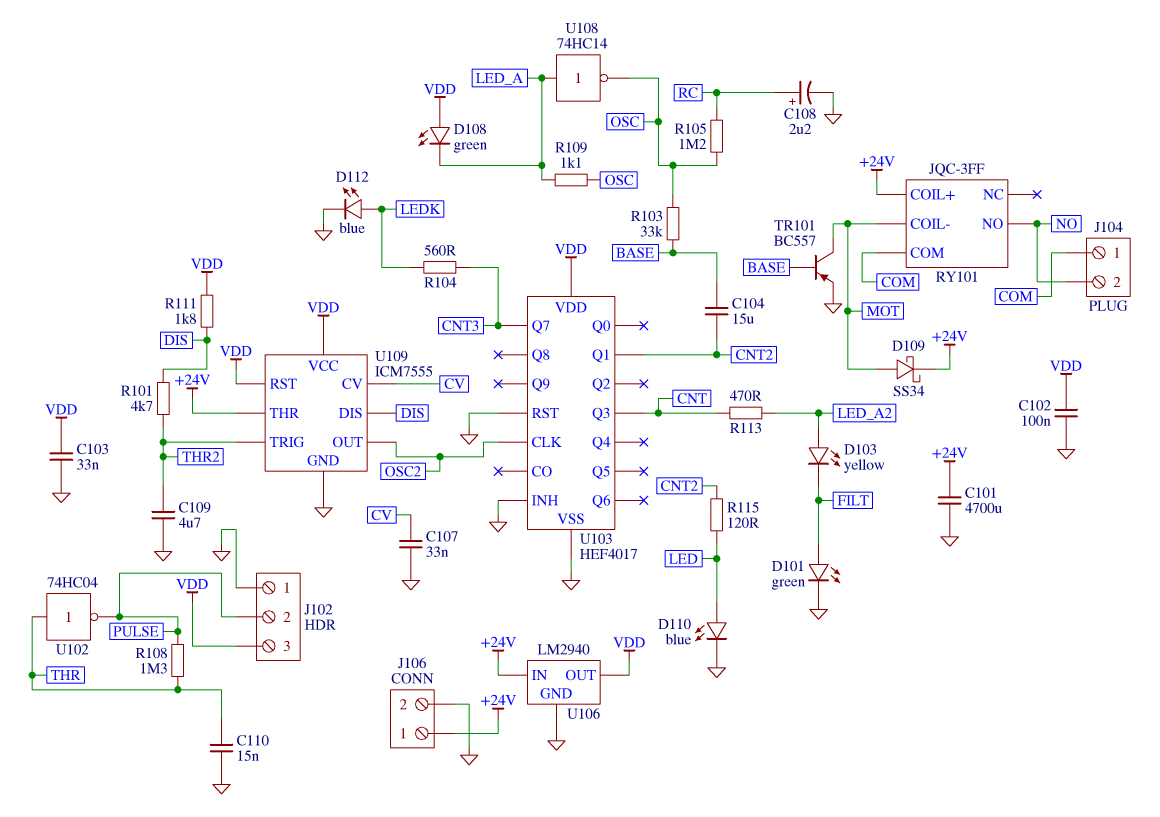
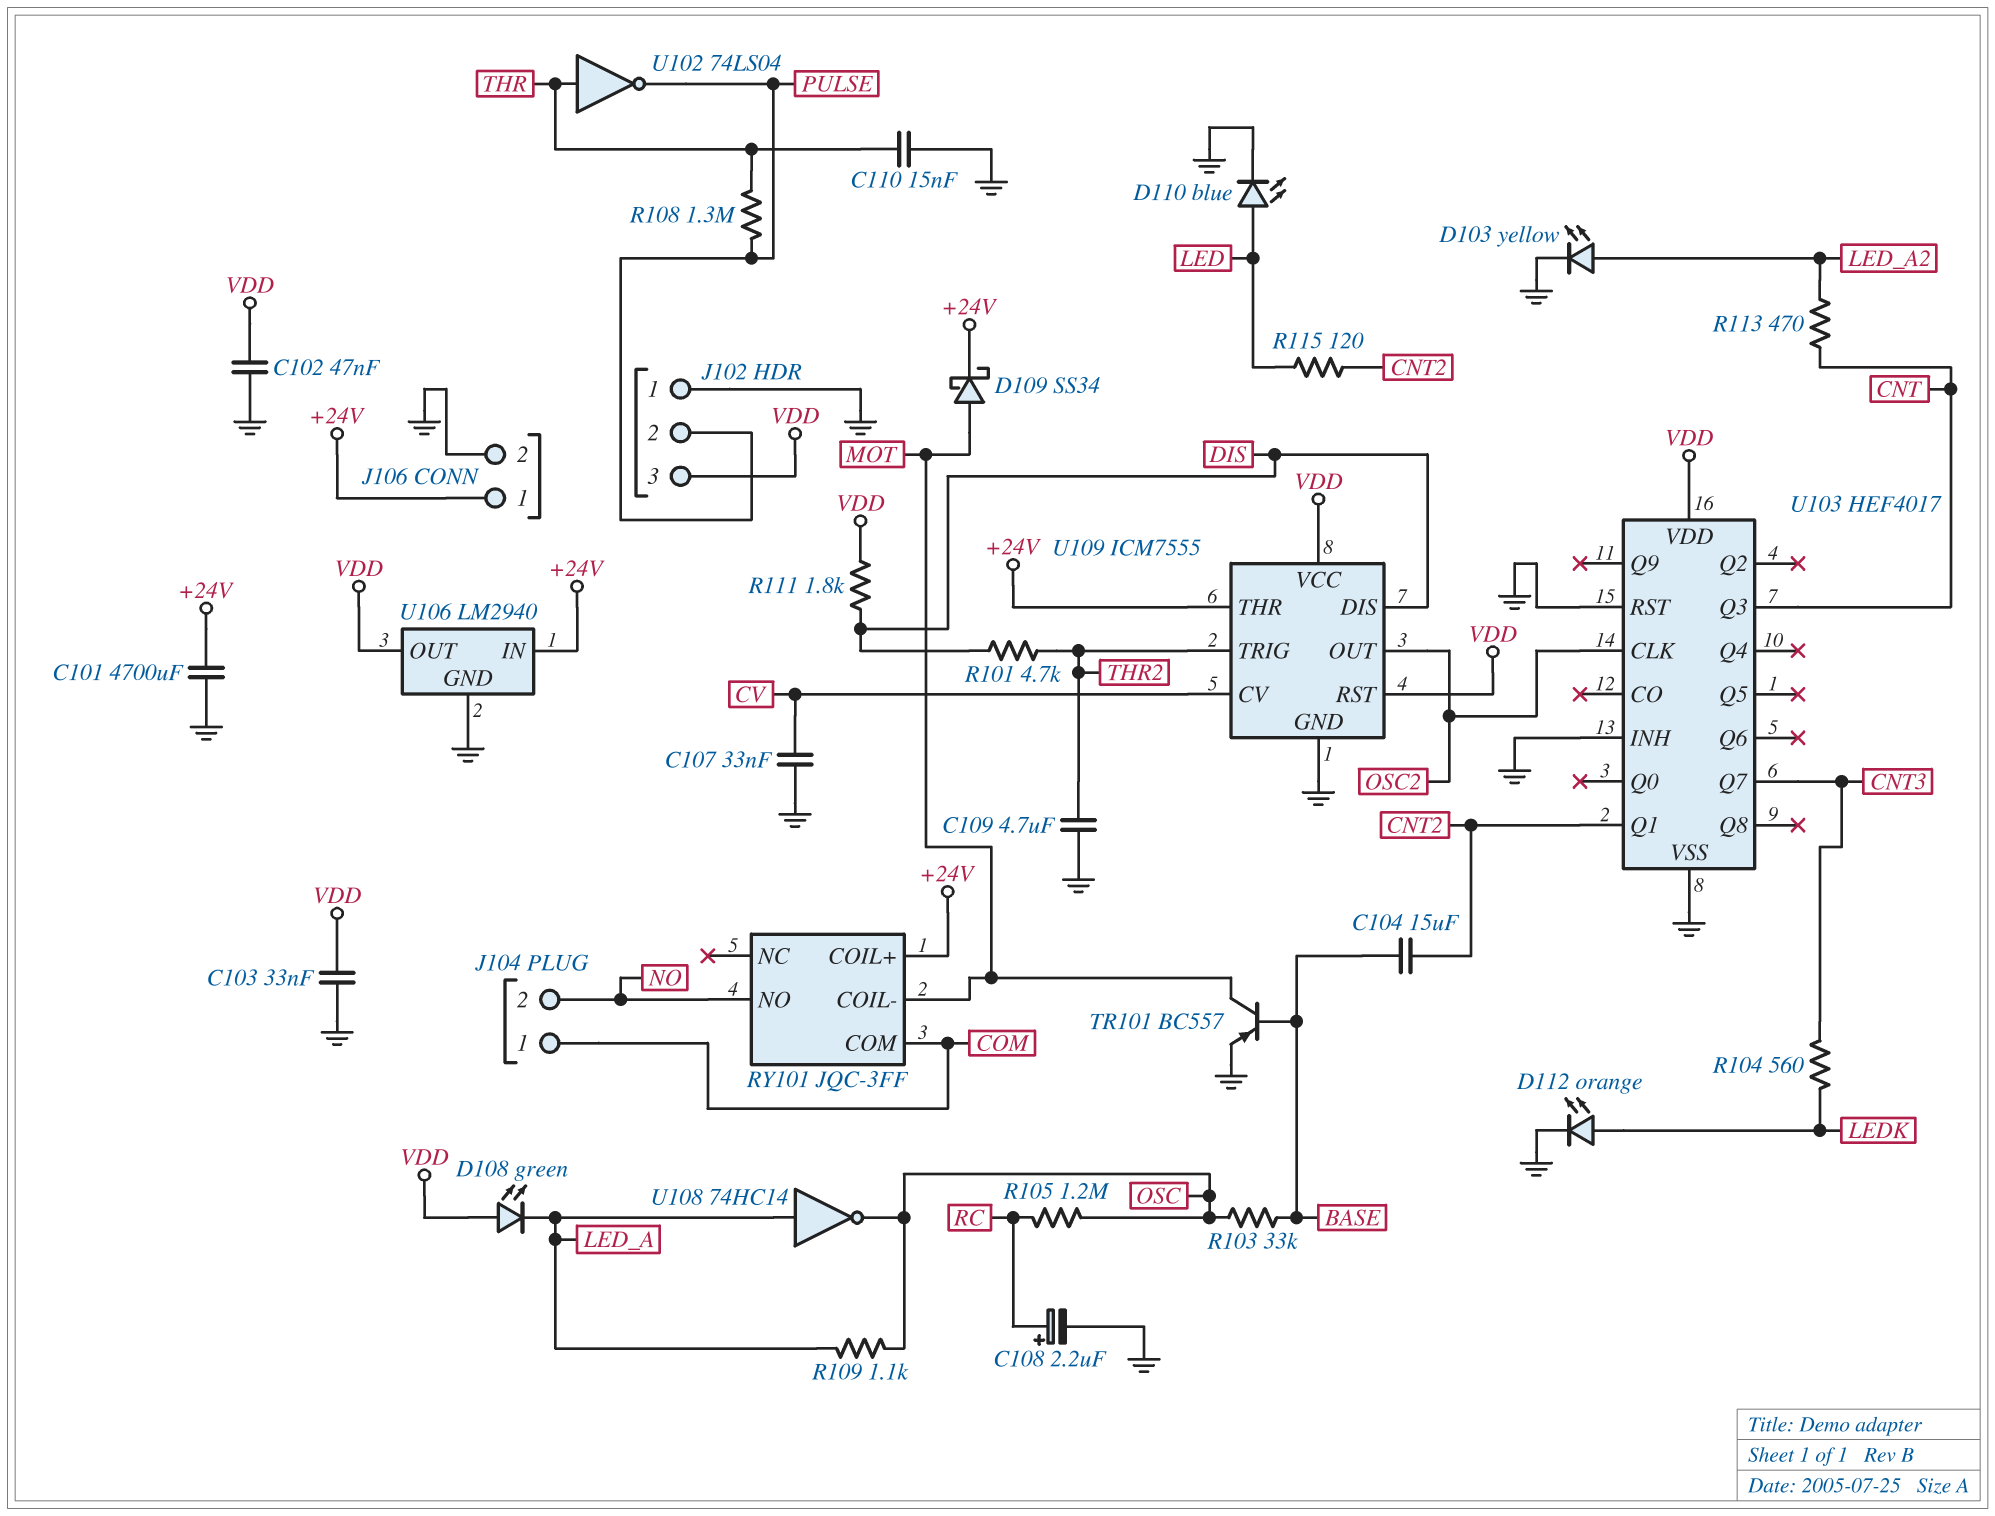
C102: 100nF (GND, VDD) -> 47nF (GND, VDD)
D101: LED green (A FILT, K GND) -> none
D103: LED yellow (A LED_A2, K FILT) -> LED yellow (A LED_A2, K GND)
D112: LED blue (A LEDK, K GND) -> LED orange (A LEDK, K GND)
U102: NOT 74HC04 (in THR, out PULSE) -> NOT 74LS04 (in THR, out PULSE)

